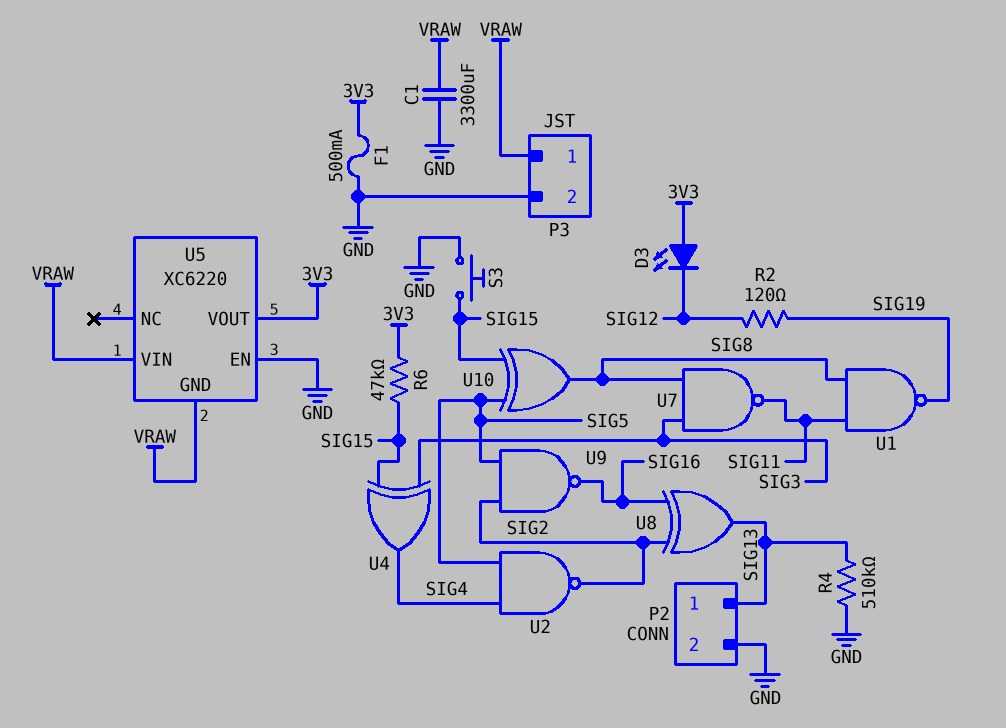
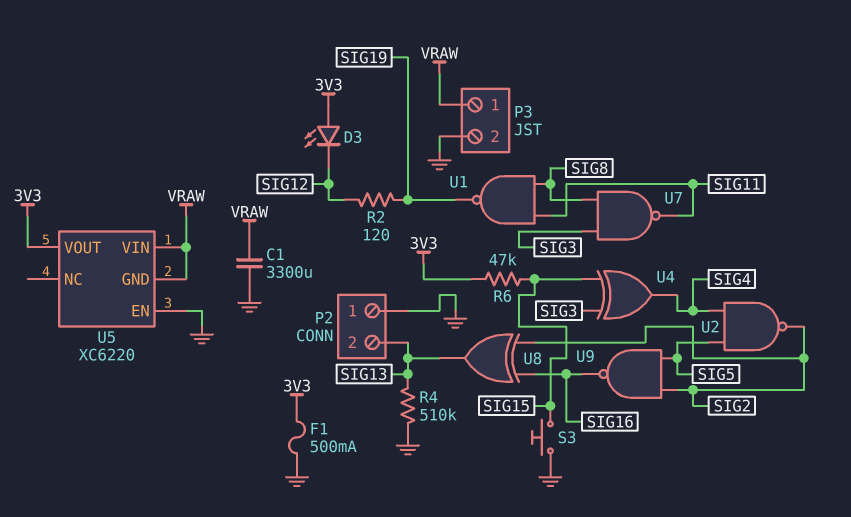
P2 pin 1: SIG13 -> GND
P2 pin 2: GND -> SIG13
U10: XOR (in SIG5, in SIG15, out SIG8) -> none

